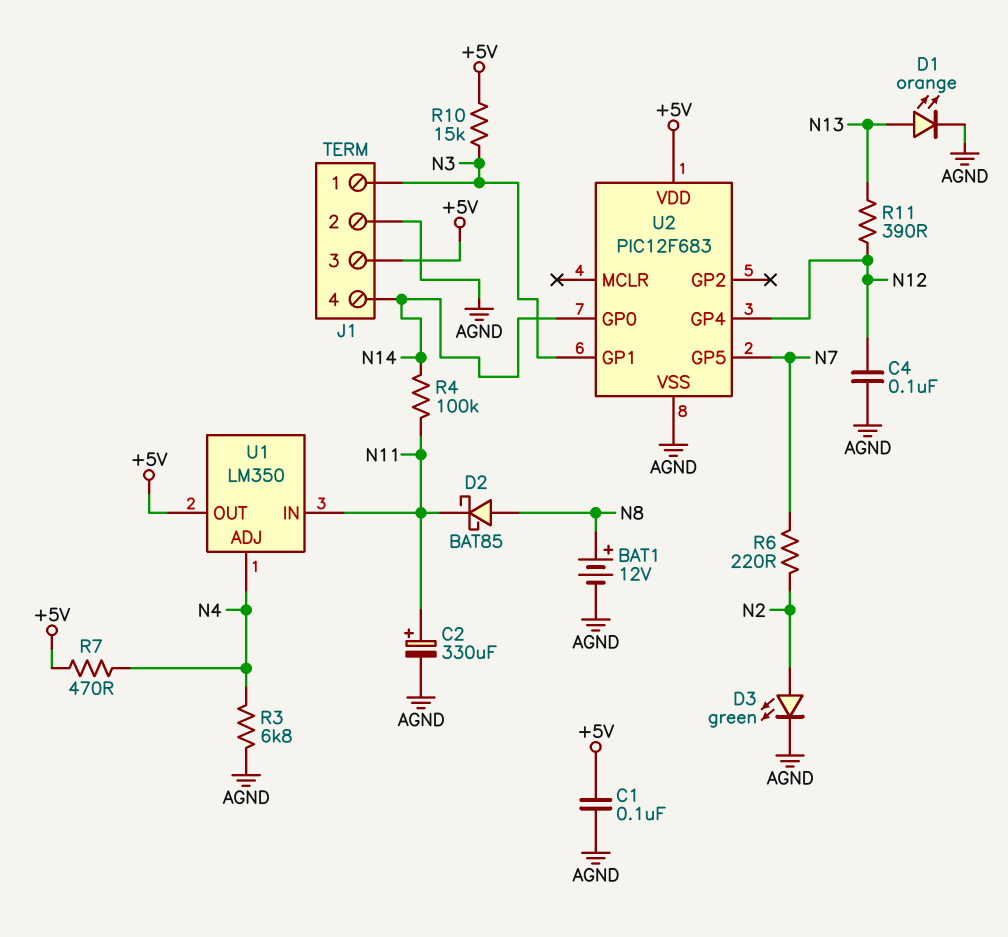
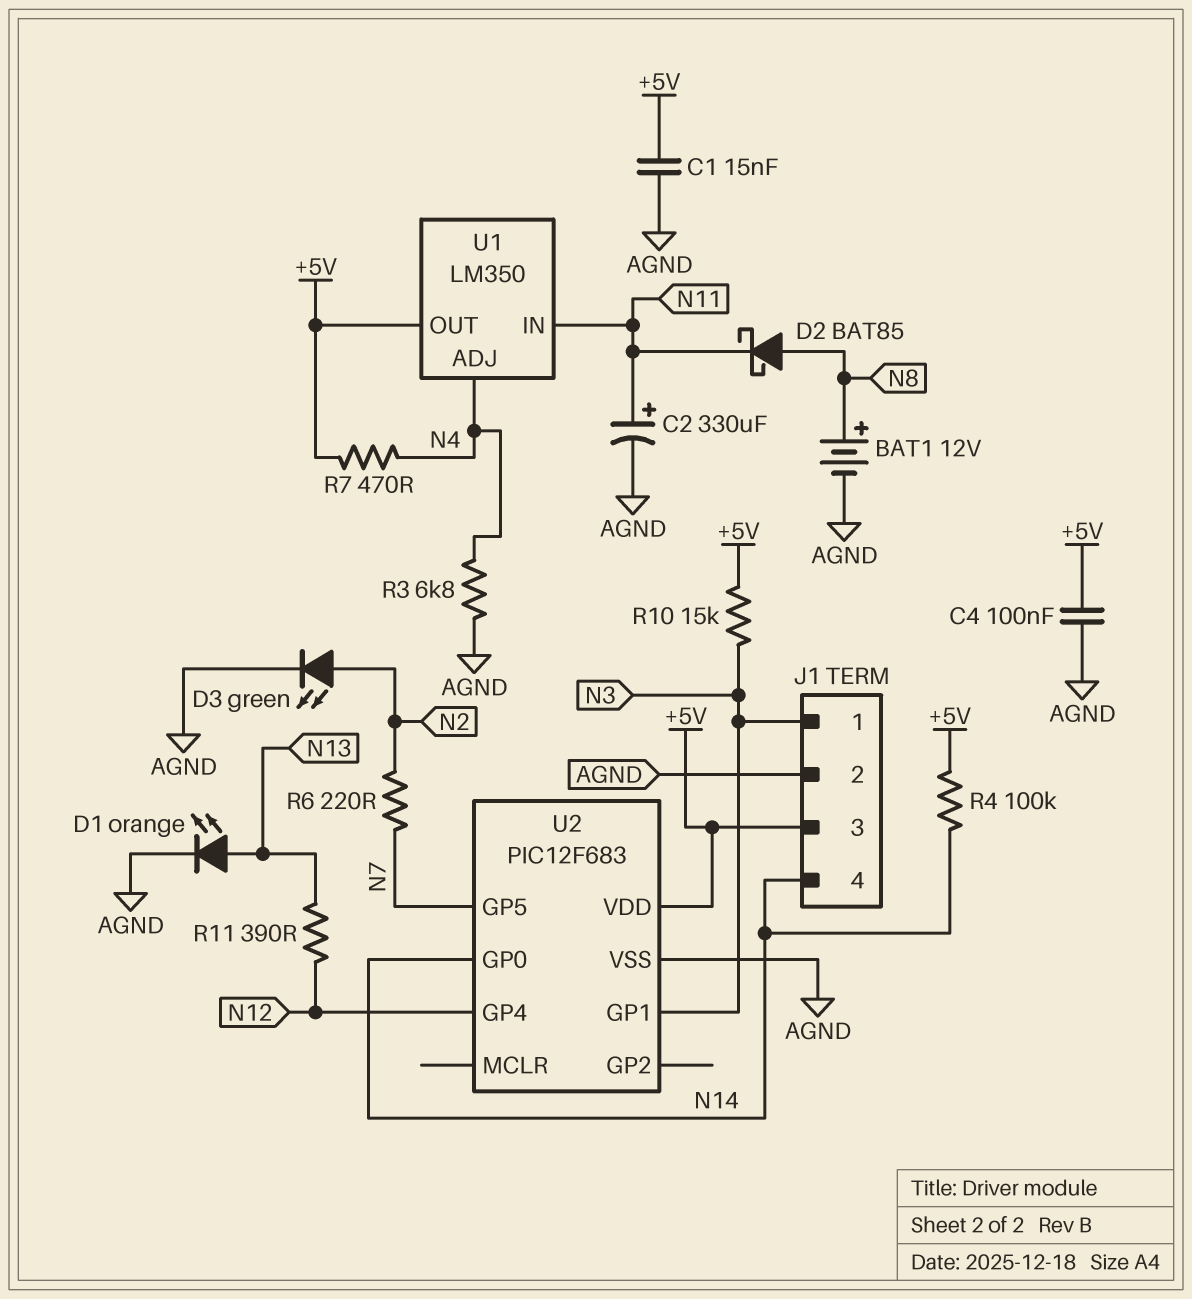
C1: 100nF (+5V, AGND) -> 15nF (+5V, AGND)
C4: 100nF (AGND, N12) -> 100nF (+5V, AGND)
R4: 100k (N11, N14) -> 100k (+5V, N14)

